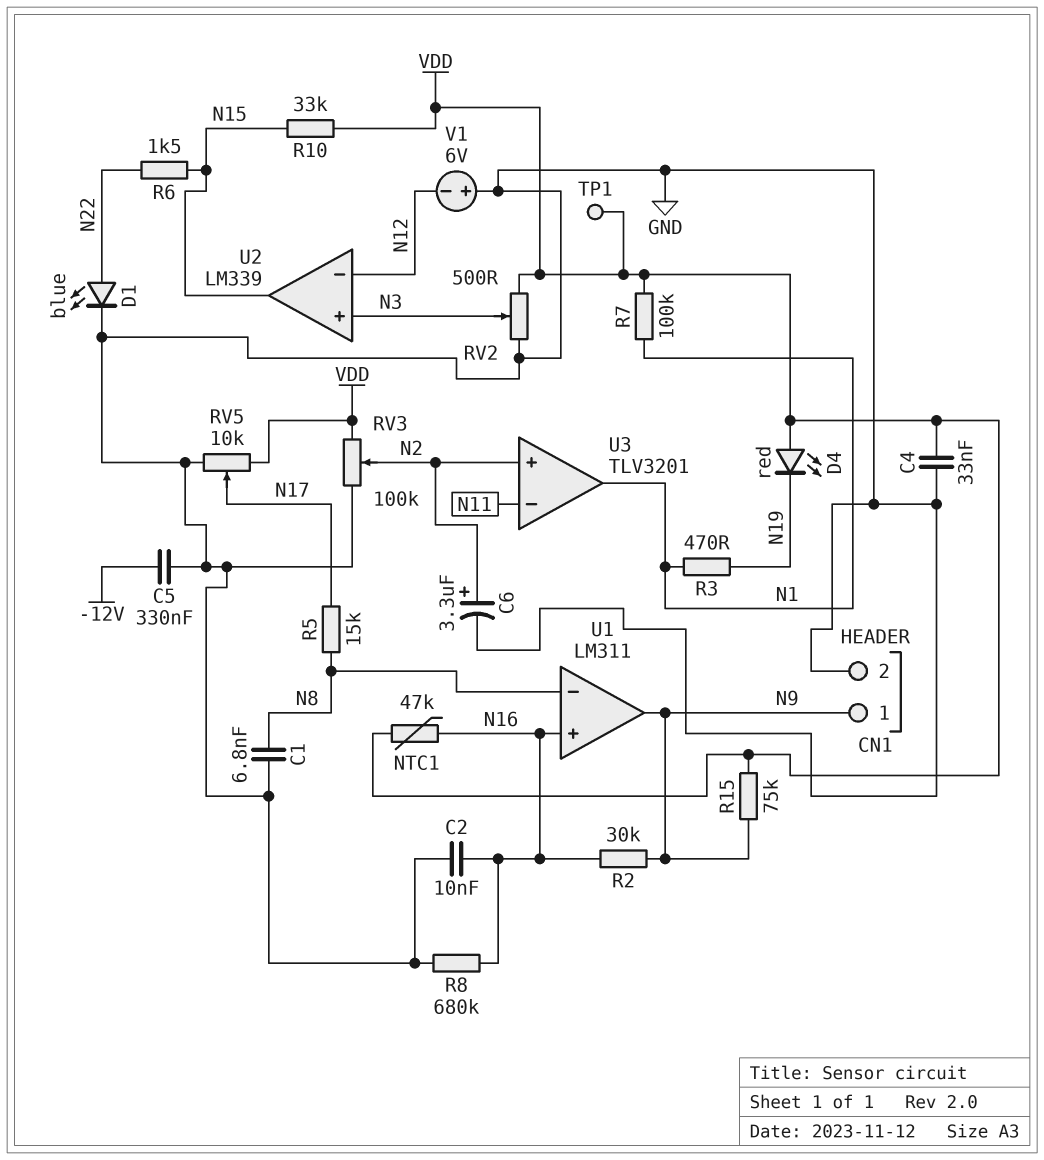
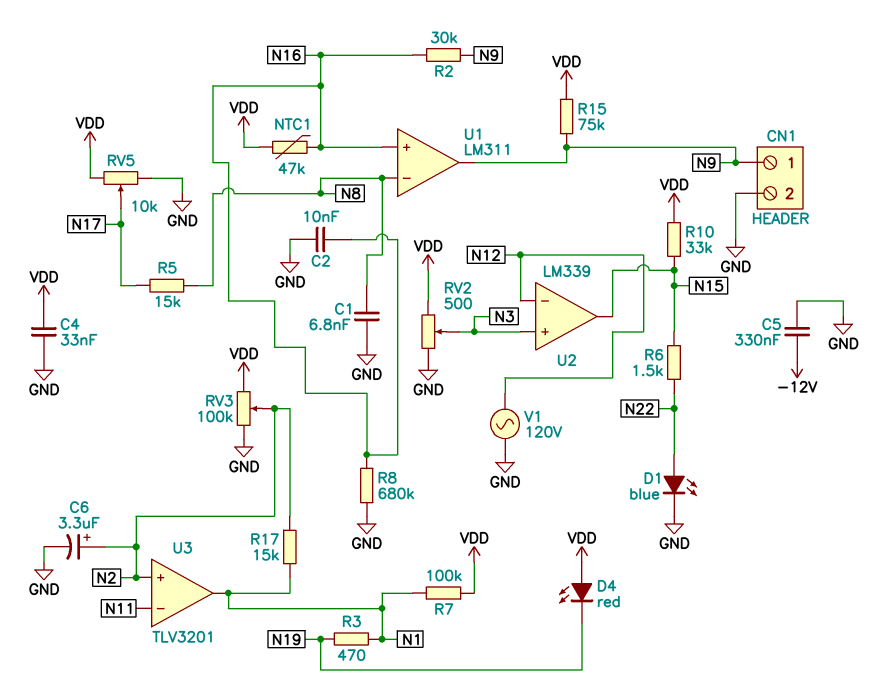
R17: none -> 15k (N1, N2)
TP1: test point (VDD) -> none
V1: 6V (plus GND, minus N12) -> AC 120V (GND, N12)

